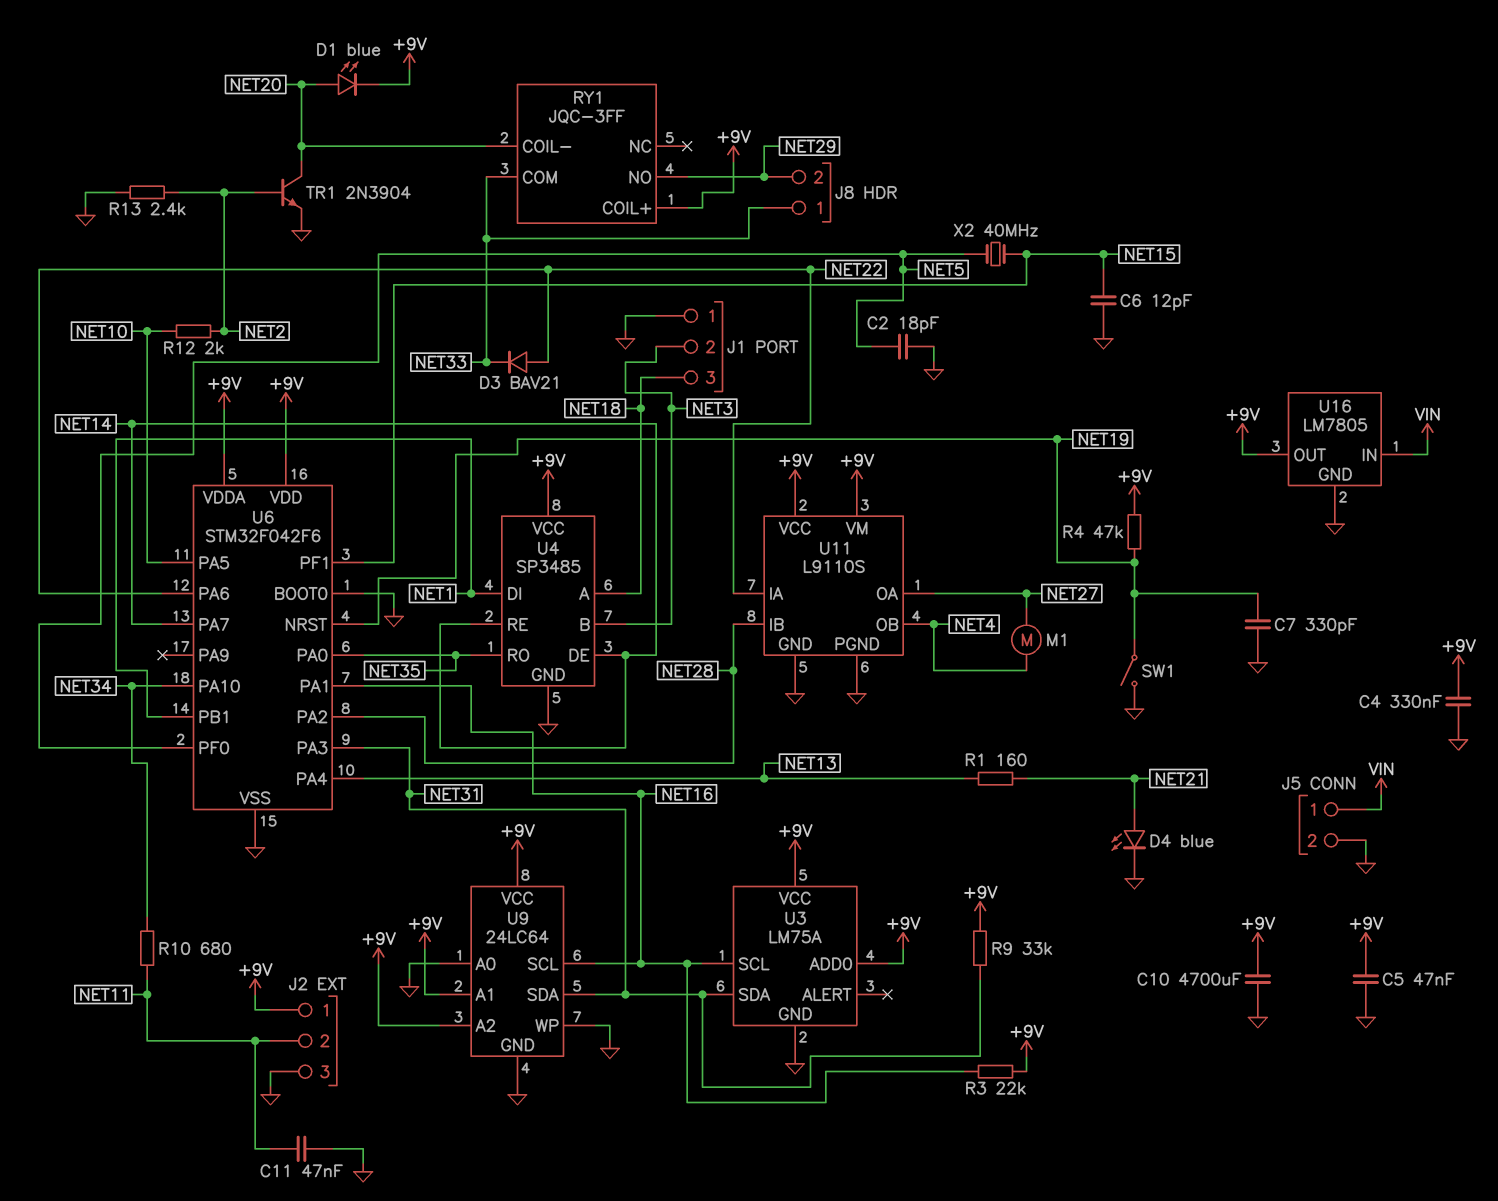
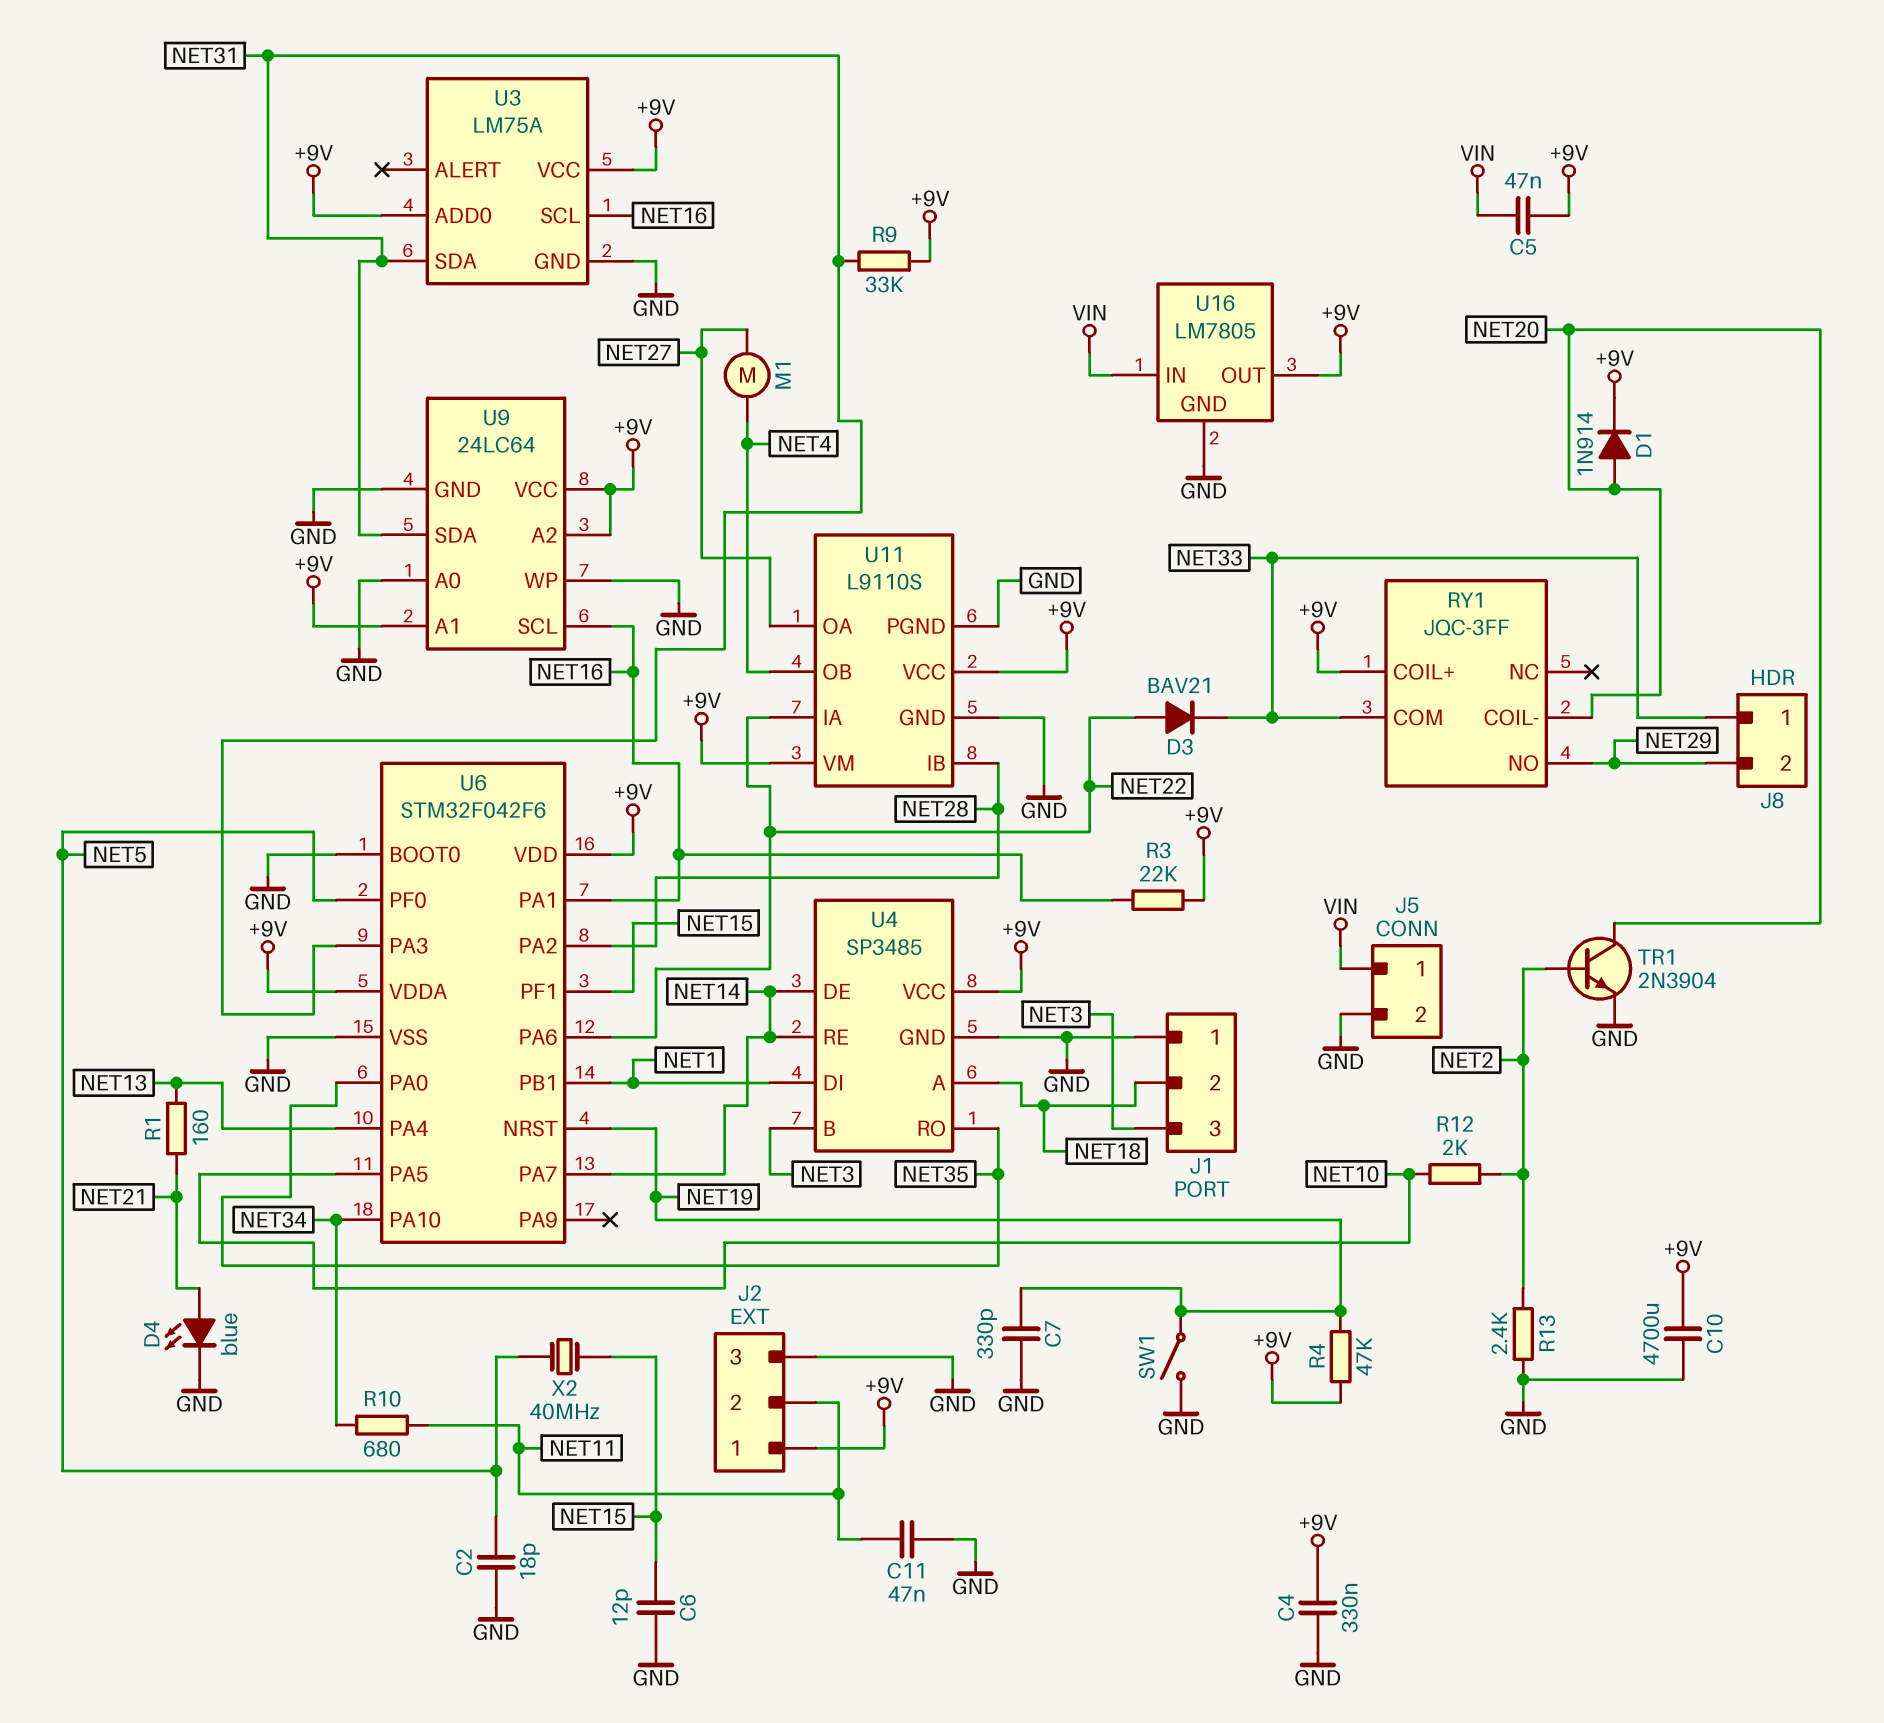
C5: 47nF (+9V, GND) -> 47nF (+9V, VIN)
D1: LED blue (A NET20, K +9V) -> diode 1N914 (A NET20, K +9V)
J1 pin 2: NET3 -> NET18
J1 pin 3: NET18 -> NET3

